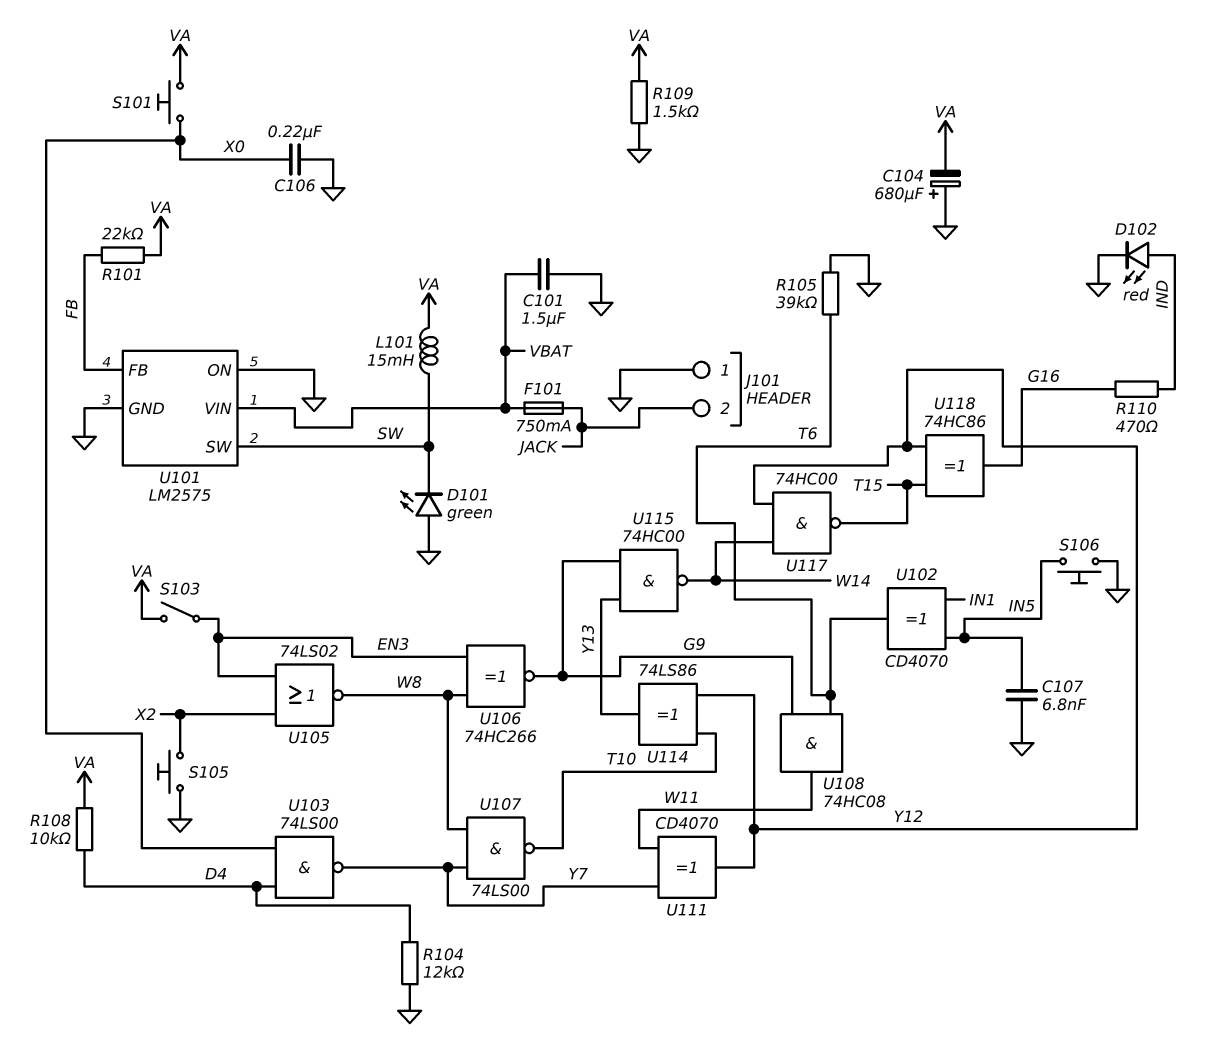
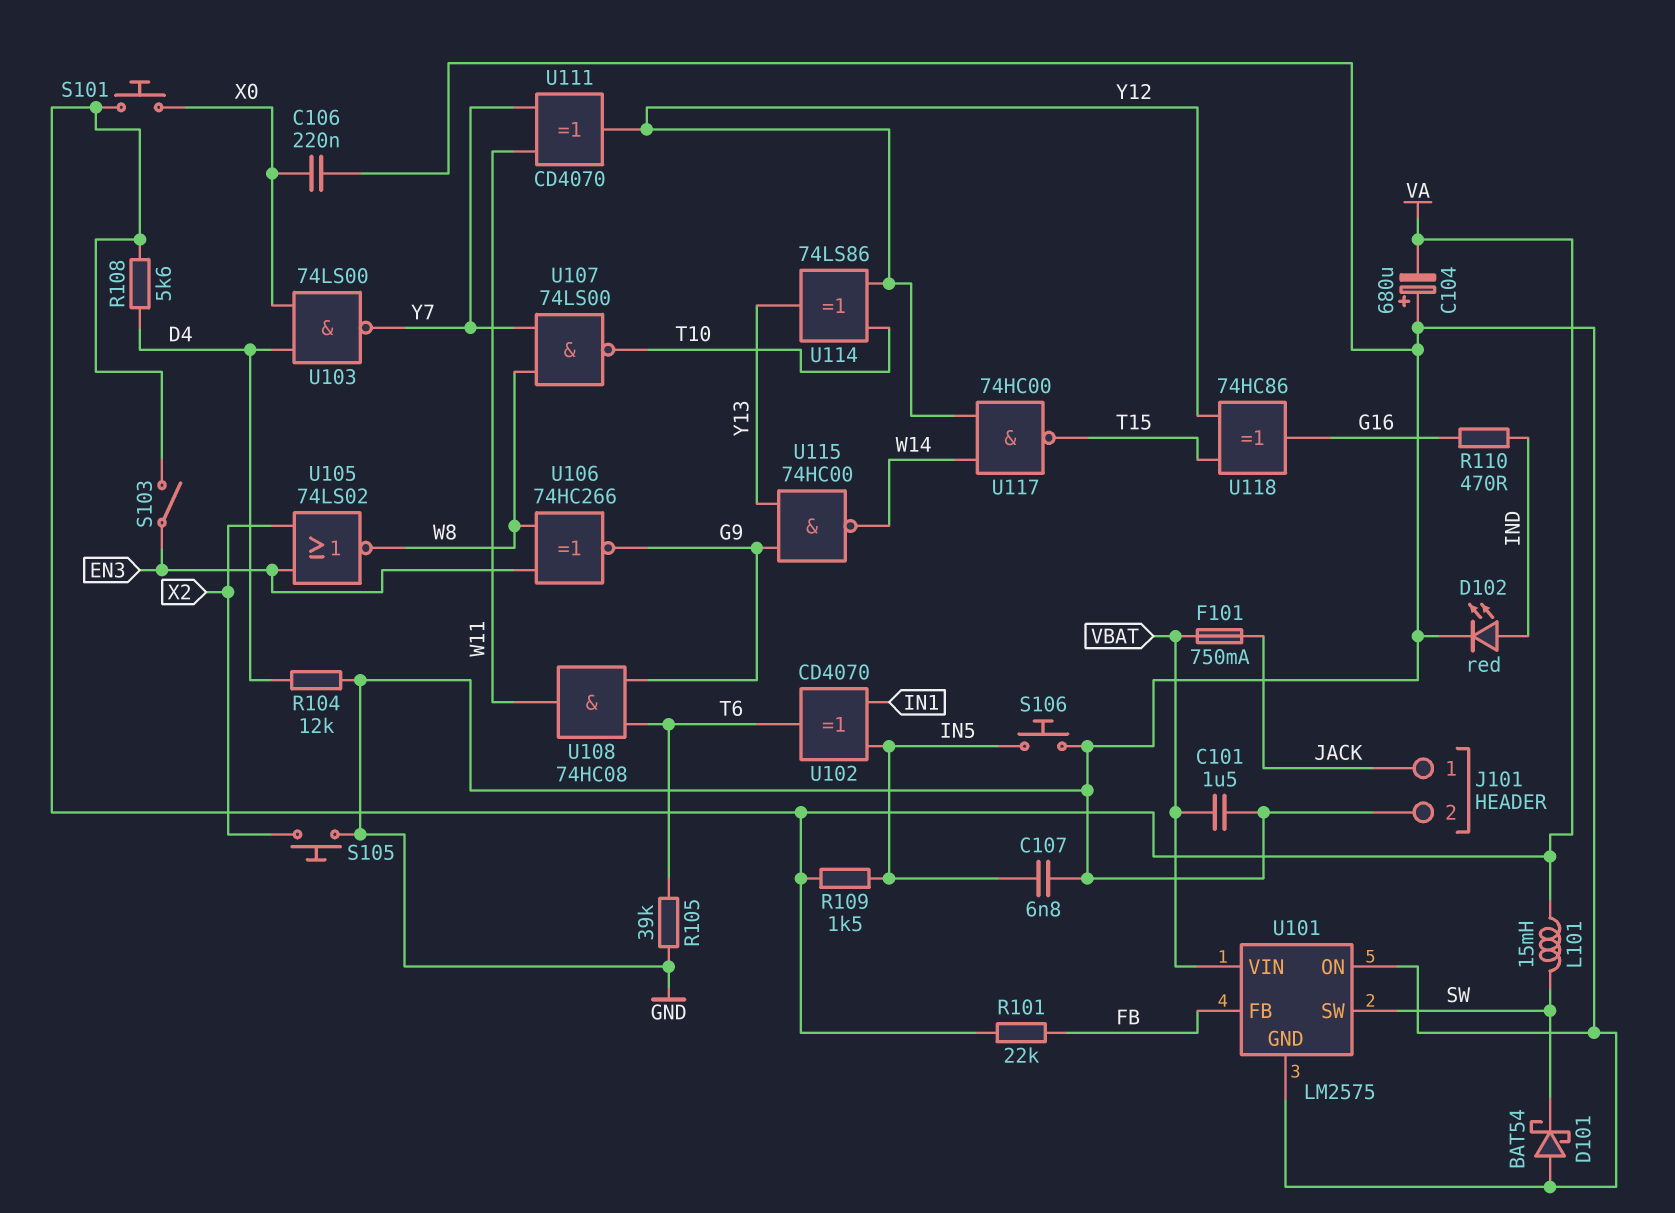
D101: LED green (A GND, K SW) -> schottky BAT54 (A GND, K SW)
J101 pin 1: GND -> JACK
J101 pin 2: JACK -> GND
R108: 10k (D4, VA) -> 5.6k (D4, VA)
R109: 1.5k (GND, VA) -> 1.5k (IN5, VA)

